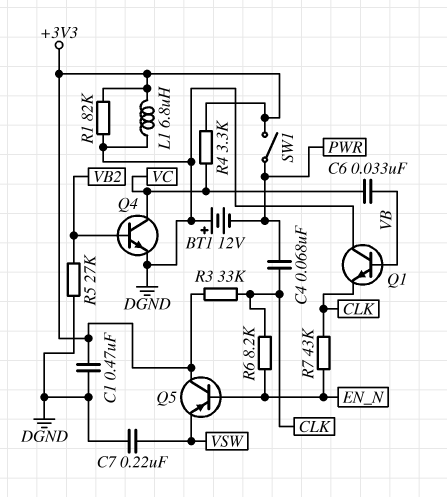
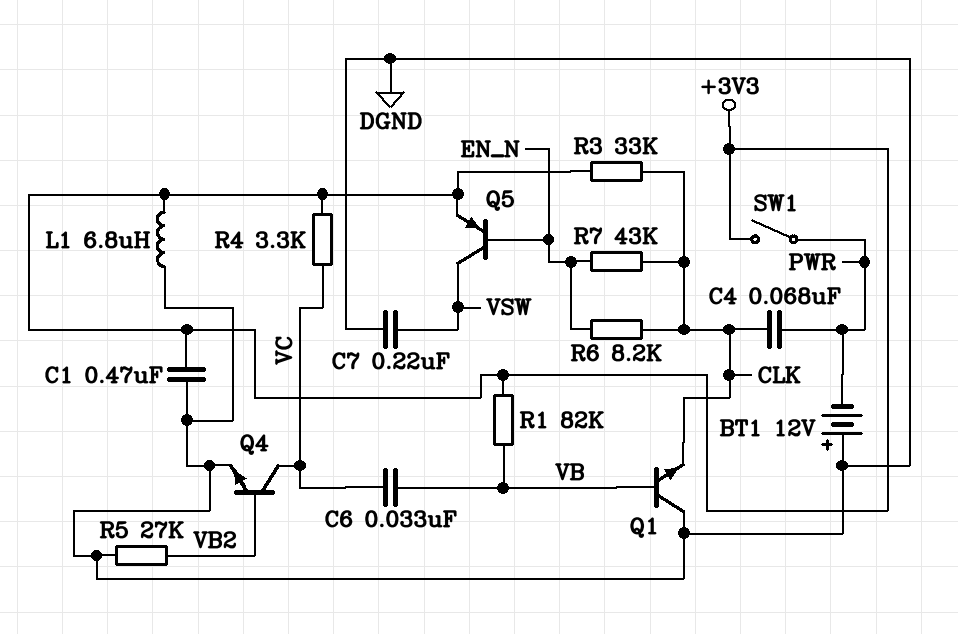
Q5: PNP (B EN_N, C +3V3, E VSW) -> PNP (B EN_N, C VSW, E +3V3)
R1: 82k (+3V3, DGND) -> 82k (+3V3, VB)

